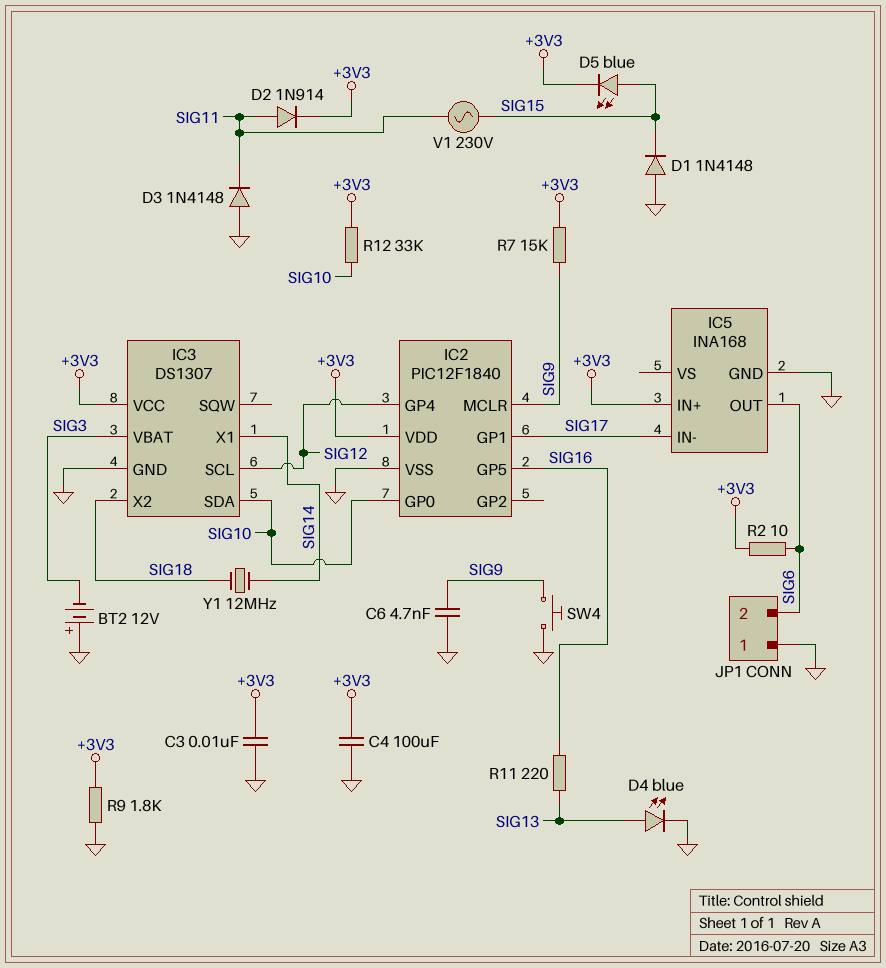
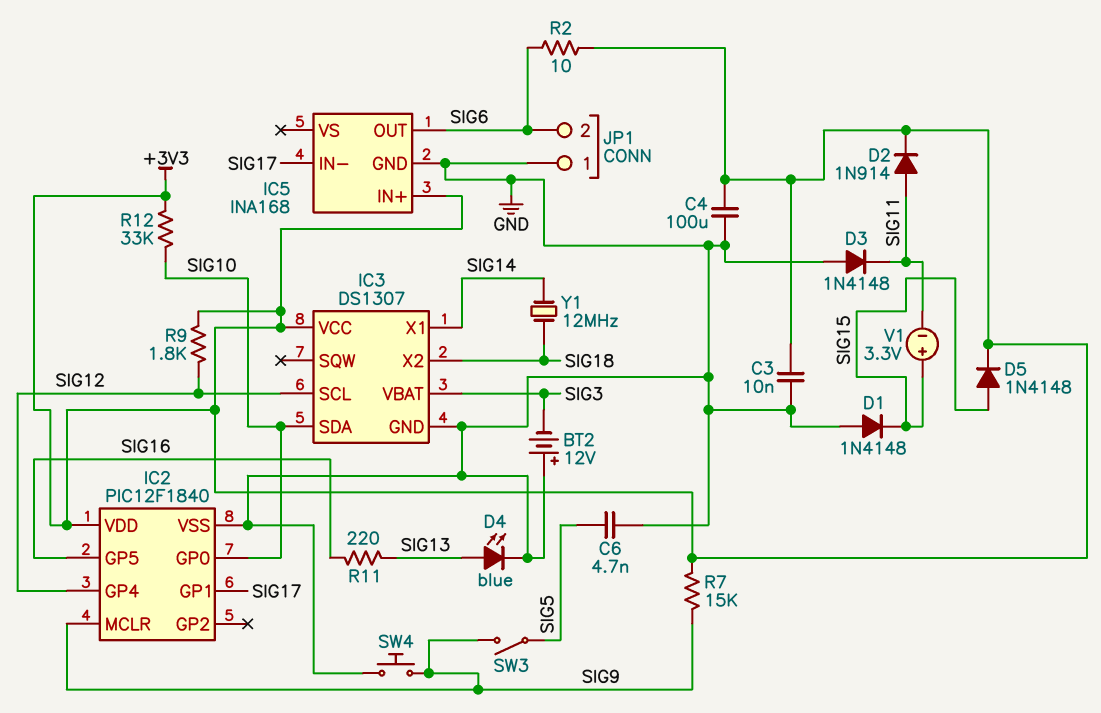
C6: 4.7nF (GND, SIG9) -> 4.7nF (GND, SIG5)
D5: LED blue (A SIG15, K +3V3) -> diode 1N4148 (A SIG15, K +3V3)
R9: 1.8k (+3V3, GND) -> 1.8k (+3V3, SIG12)
SW3: none -> switch (SIG5, SIG9)
V1: AC 230V (SIG11, SIG15) -> 3.3V (plus SIG15, minus SIG11)

